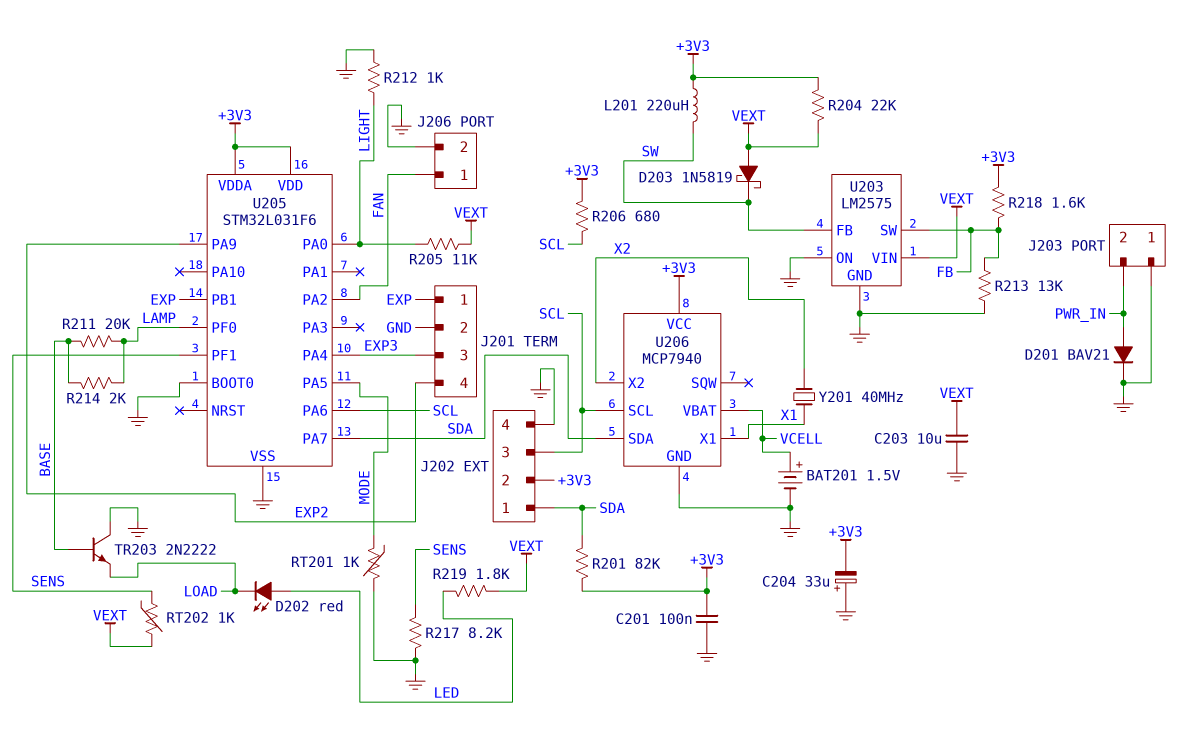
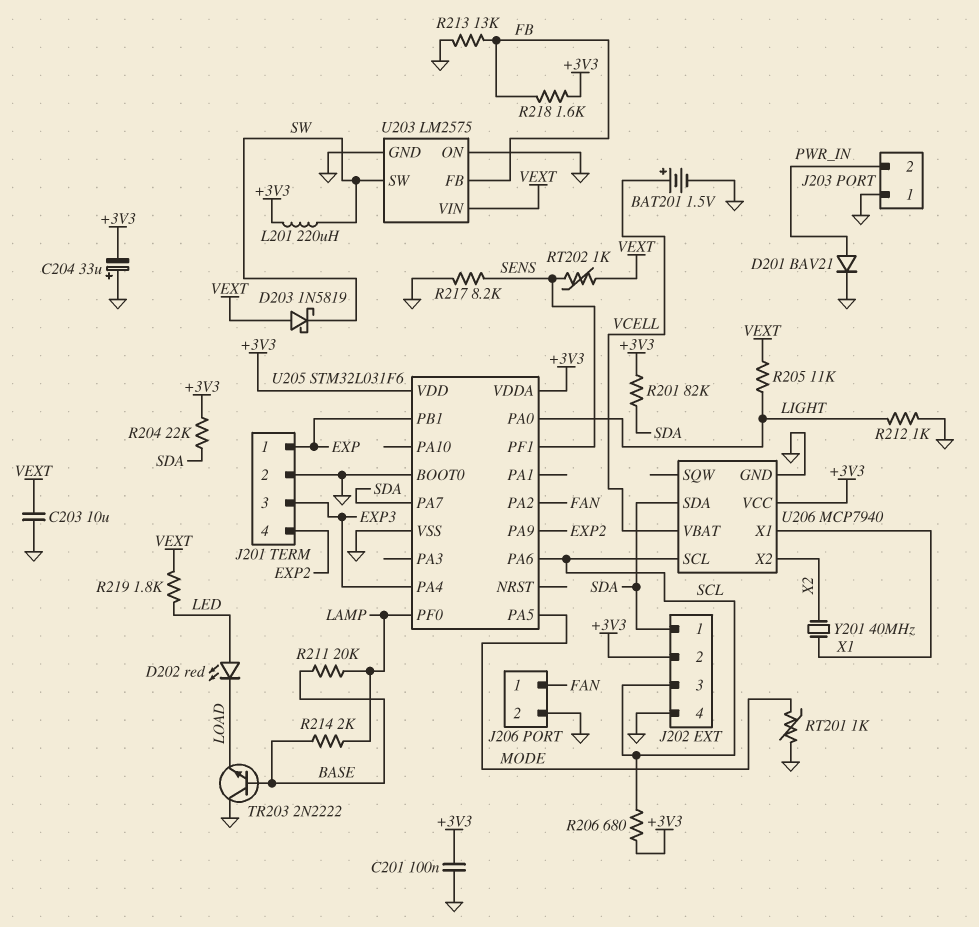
R204: 22k (+3V3, VEXT) -> 22k (+3V3, SDA)
U203 pin FB: SW -> FB
U203 pin SW: FB -> SW

